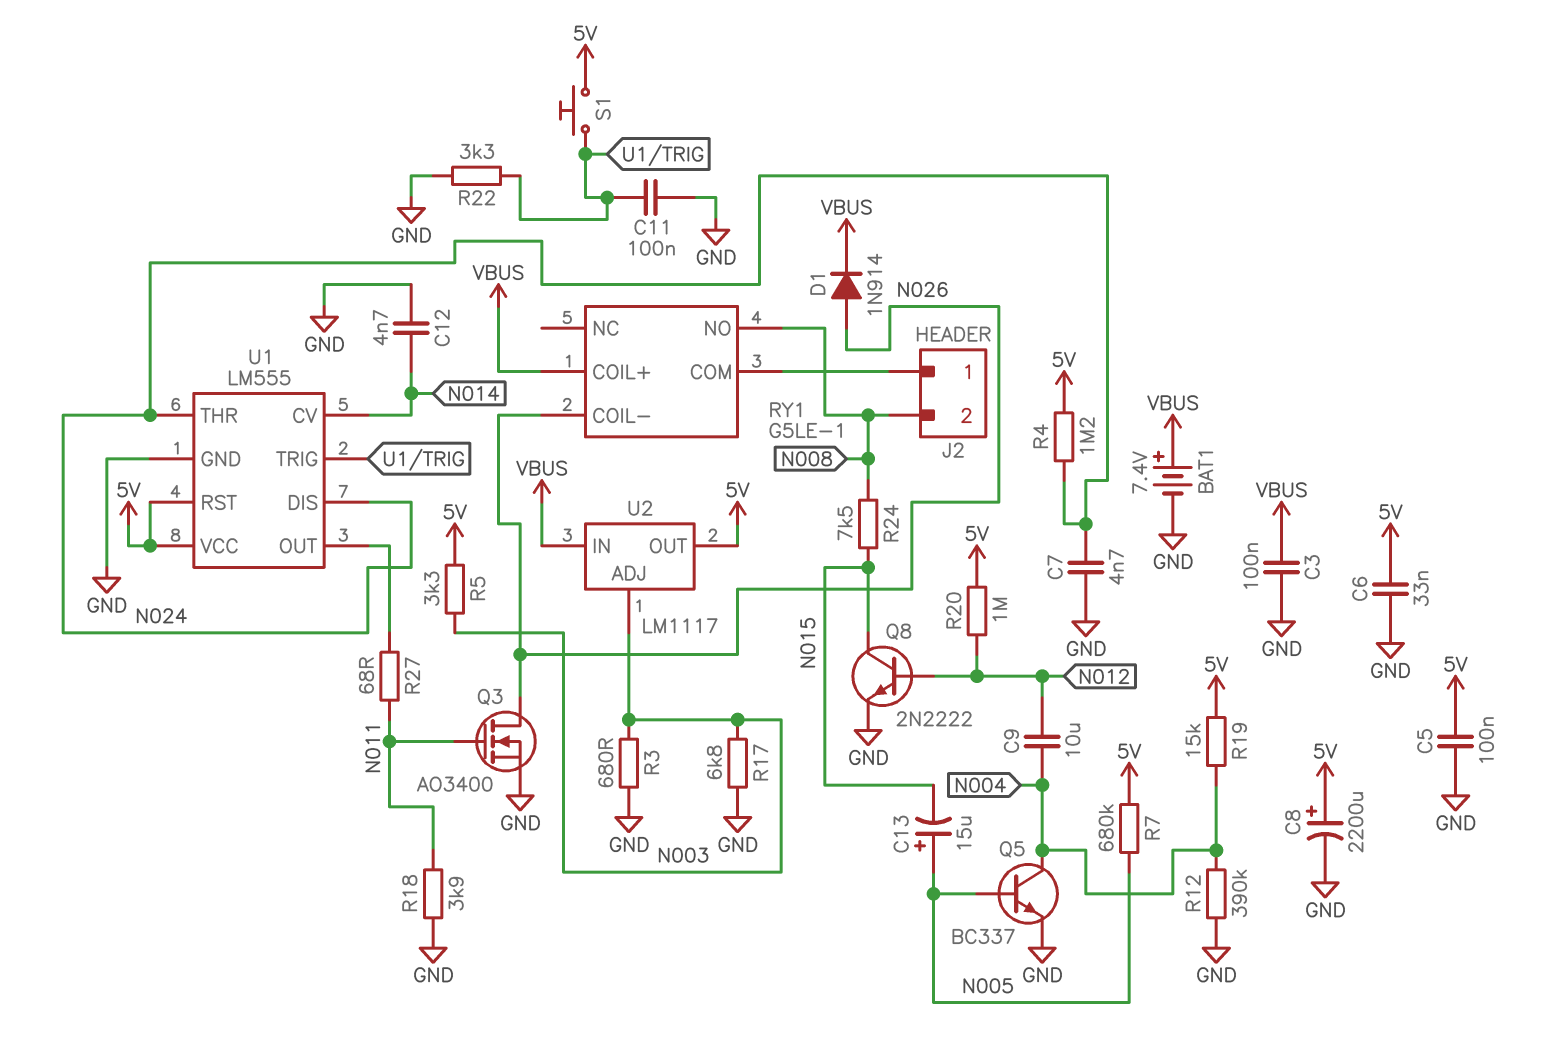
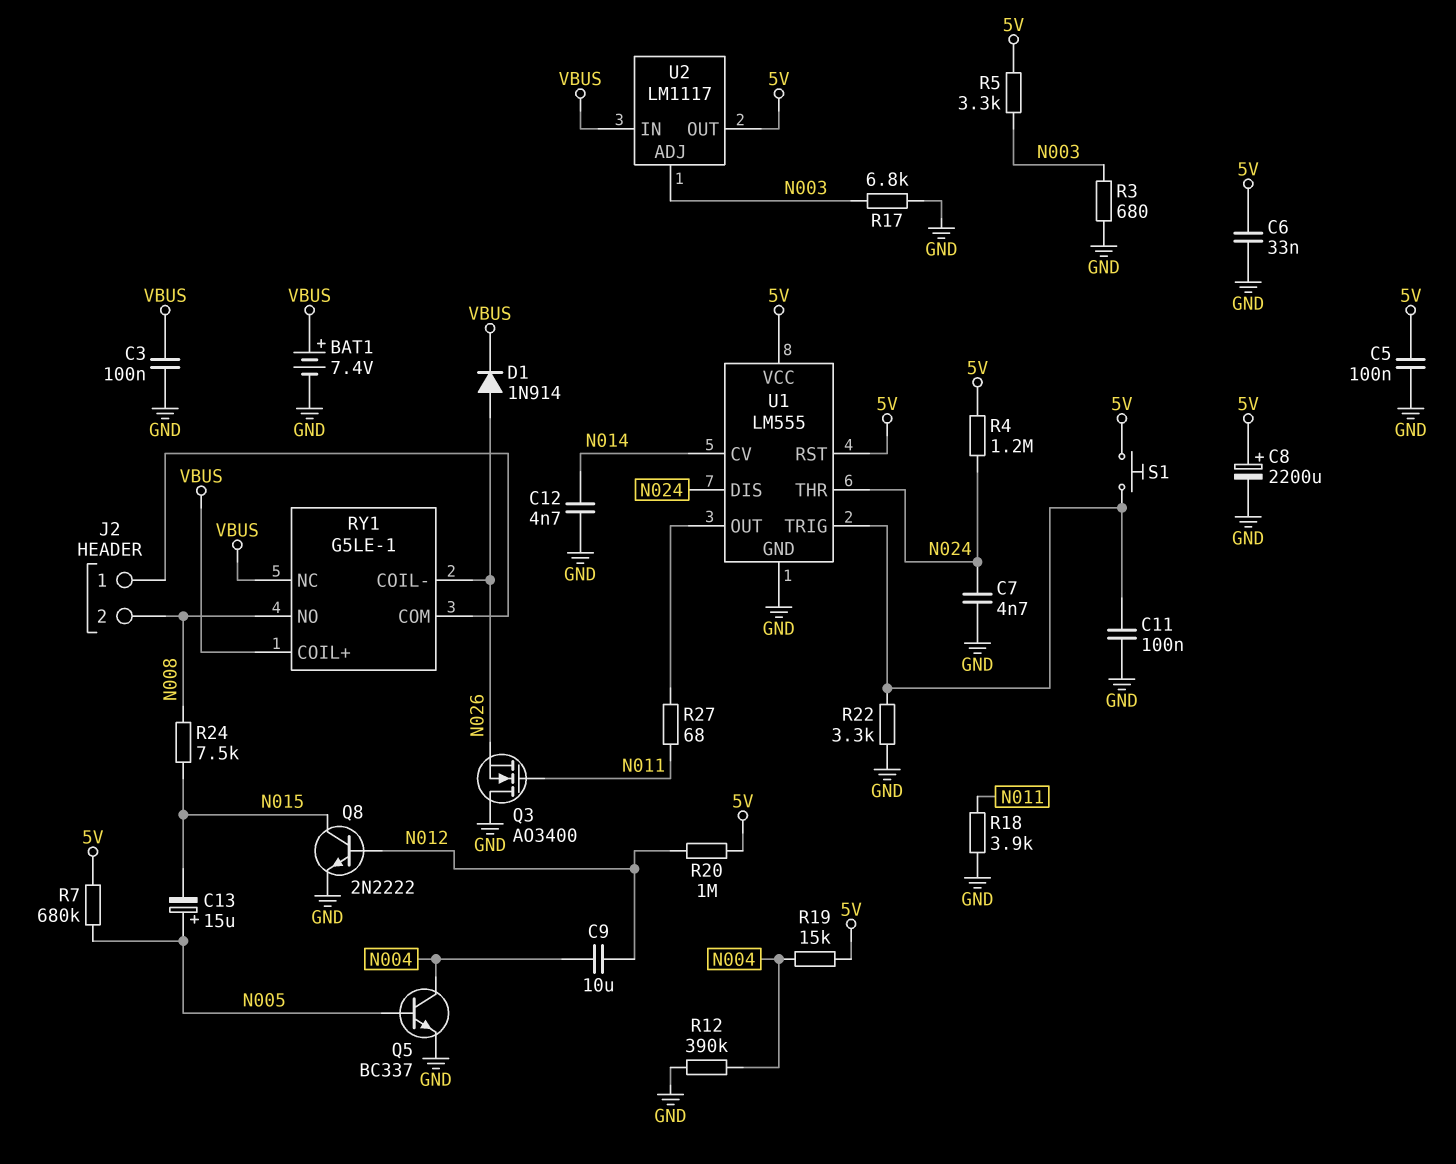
Q3: NMOS AO3400 (G N011, D N026, S GND) -> NMOS AO3400 (G N011, D GND, S N026)
RY1 pin NC: none -> VBUS

